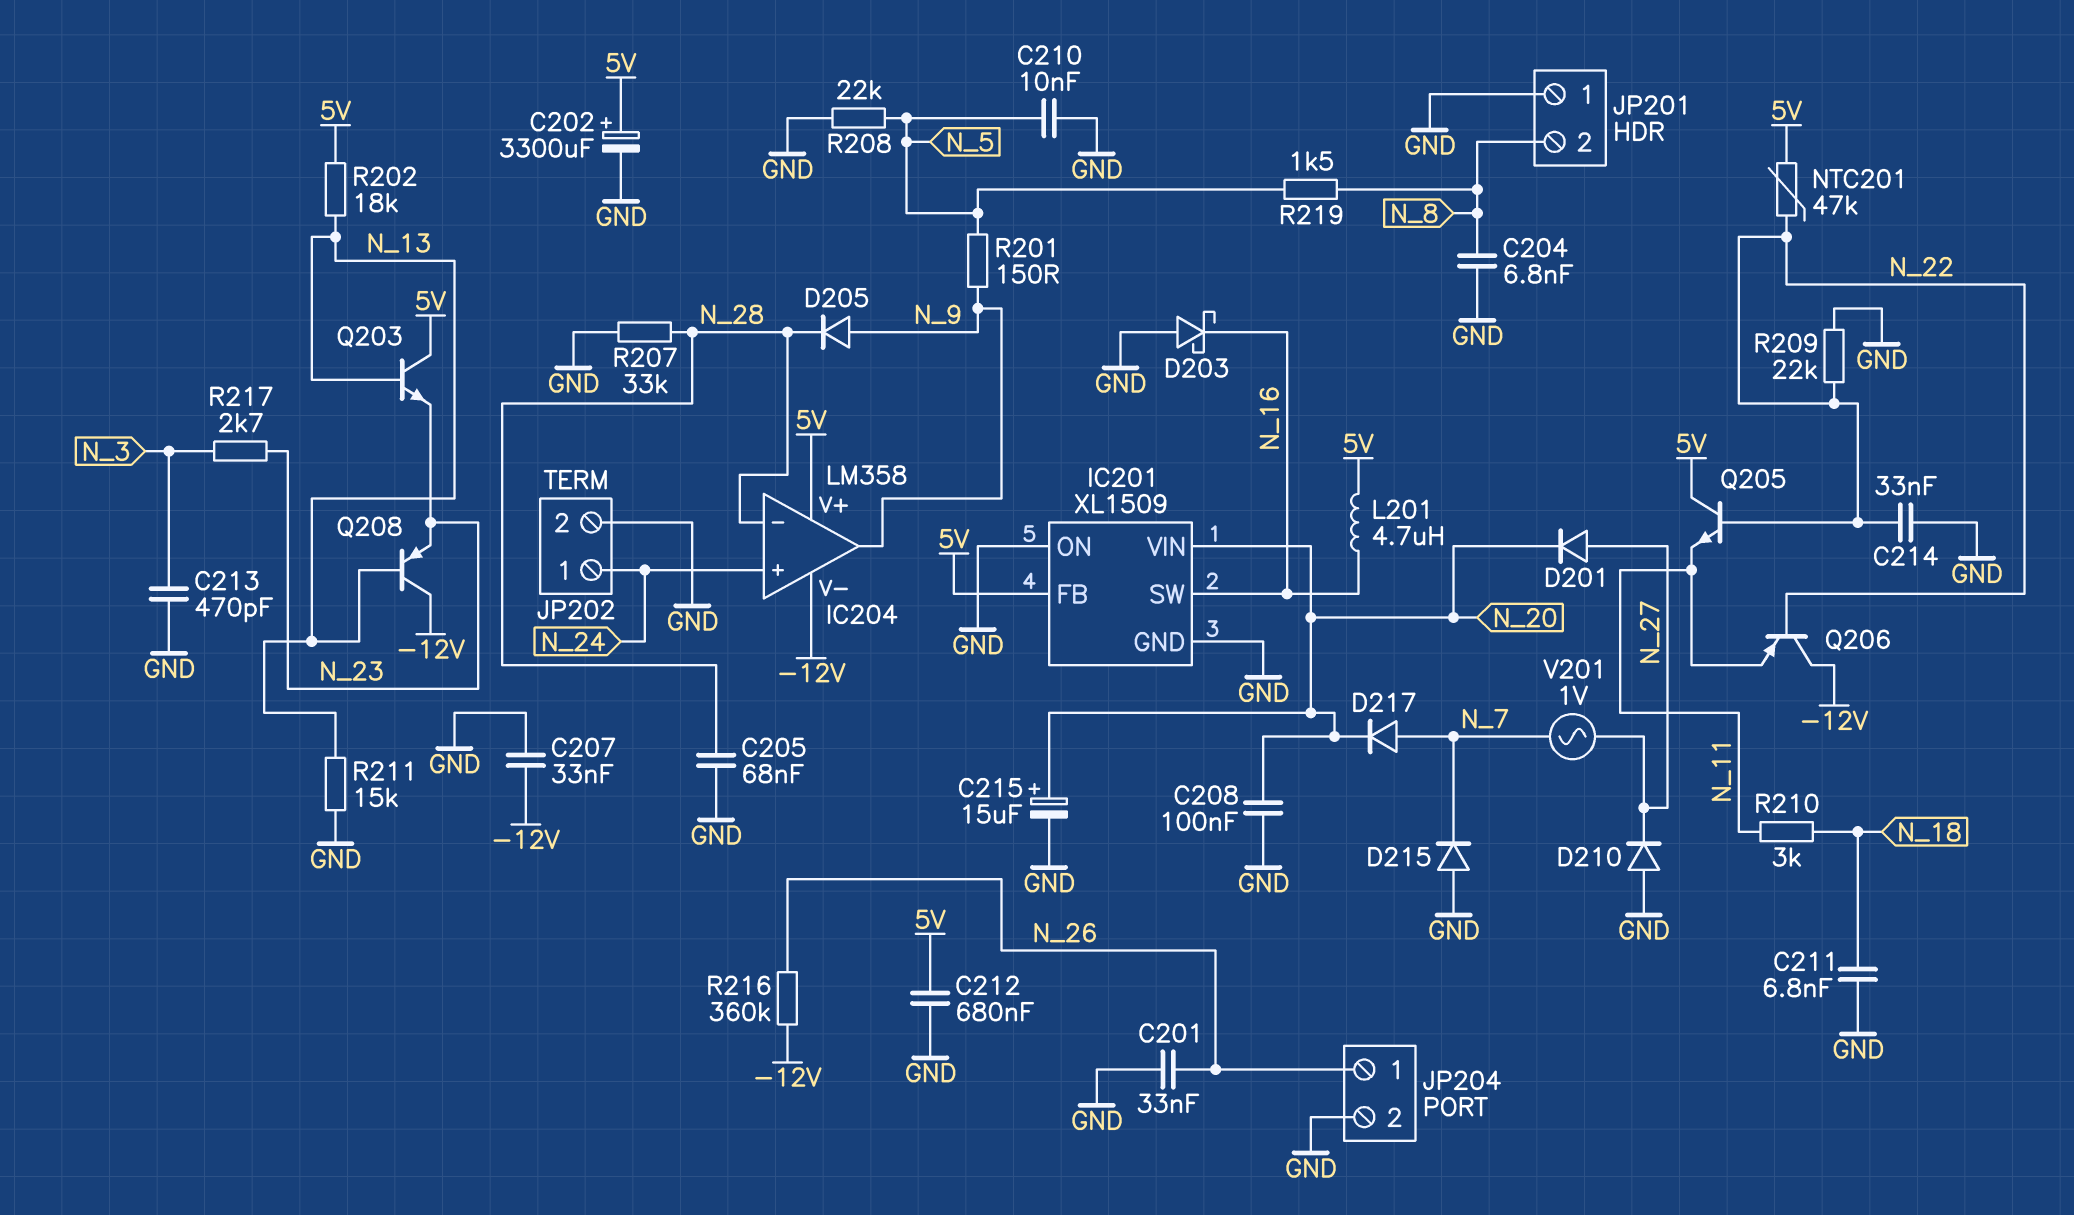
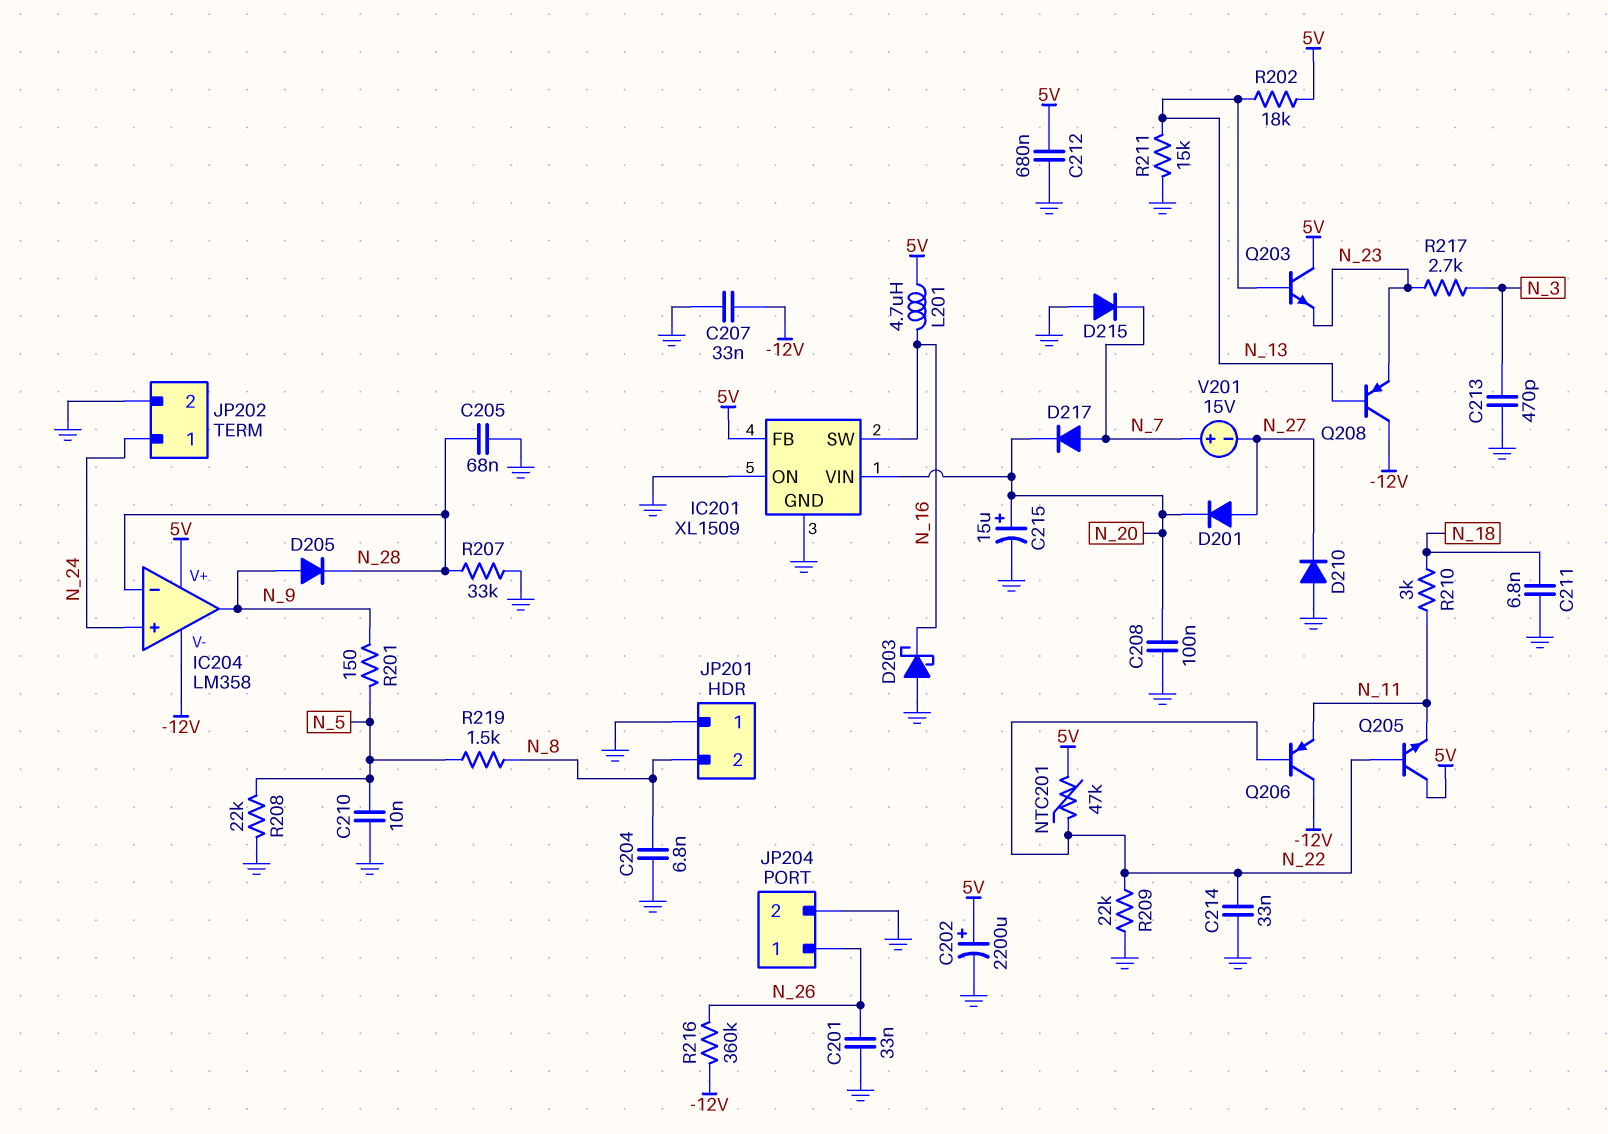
C202: 3300uF (plus 5V, minus GND) -> 2200uF (plus 5V, minus GND)
V201: AC 1V (N_7, N_27) -> 15V (plus N_7, minus N_27)

